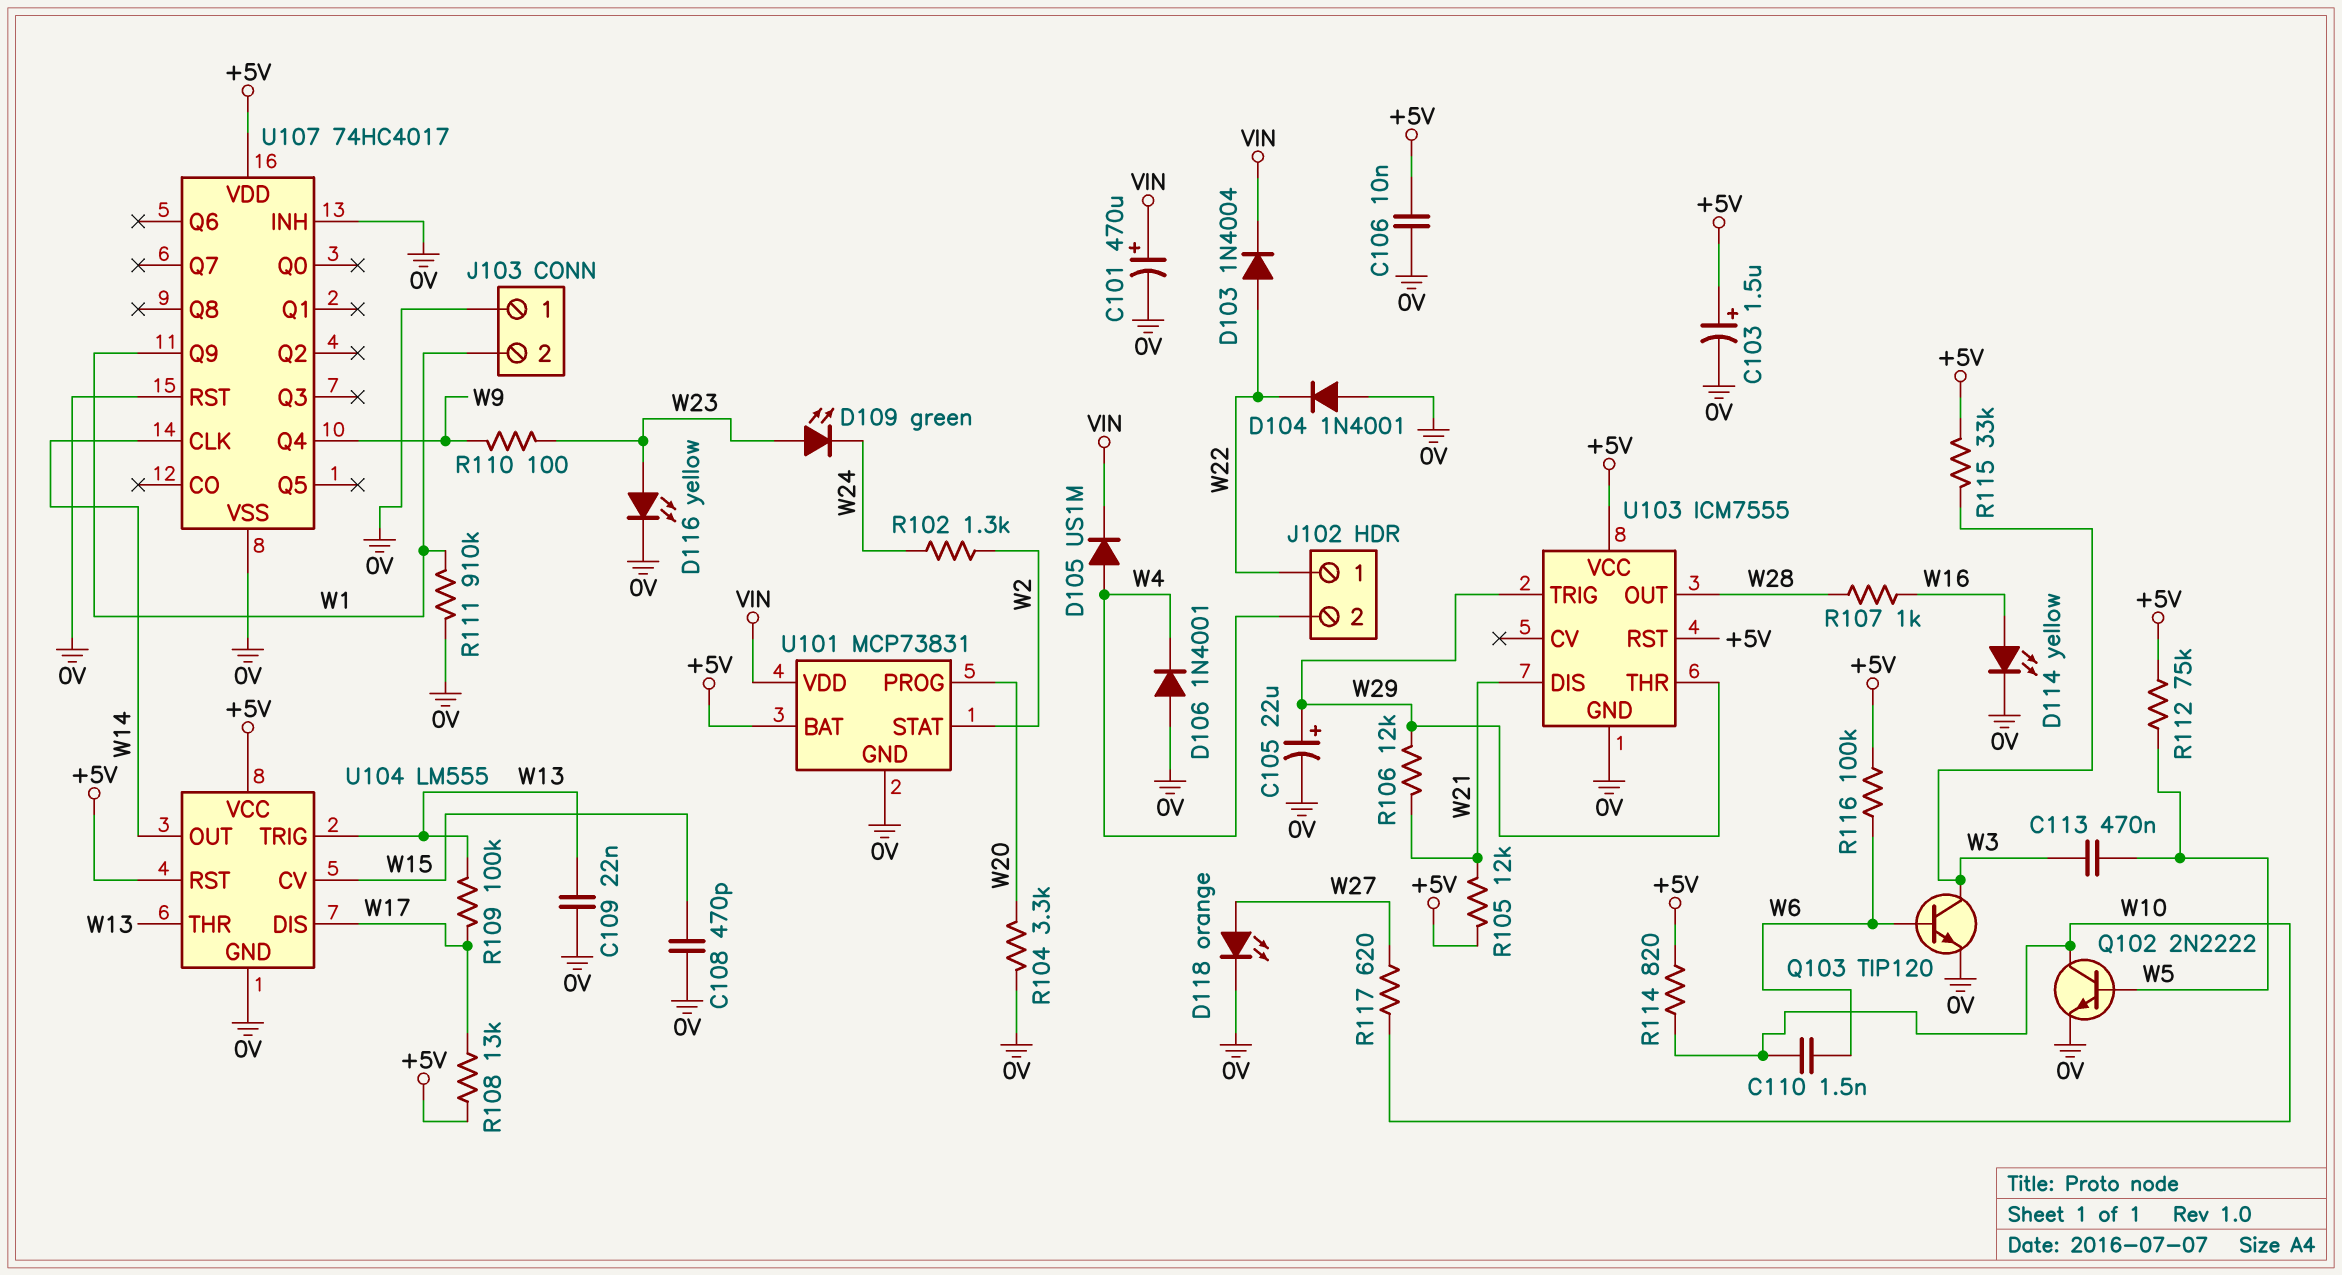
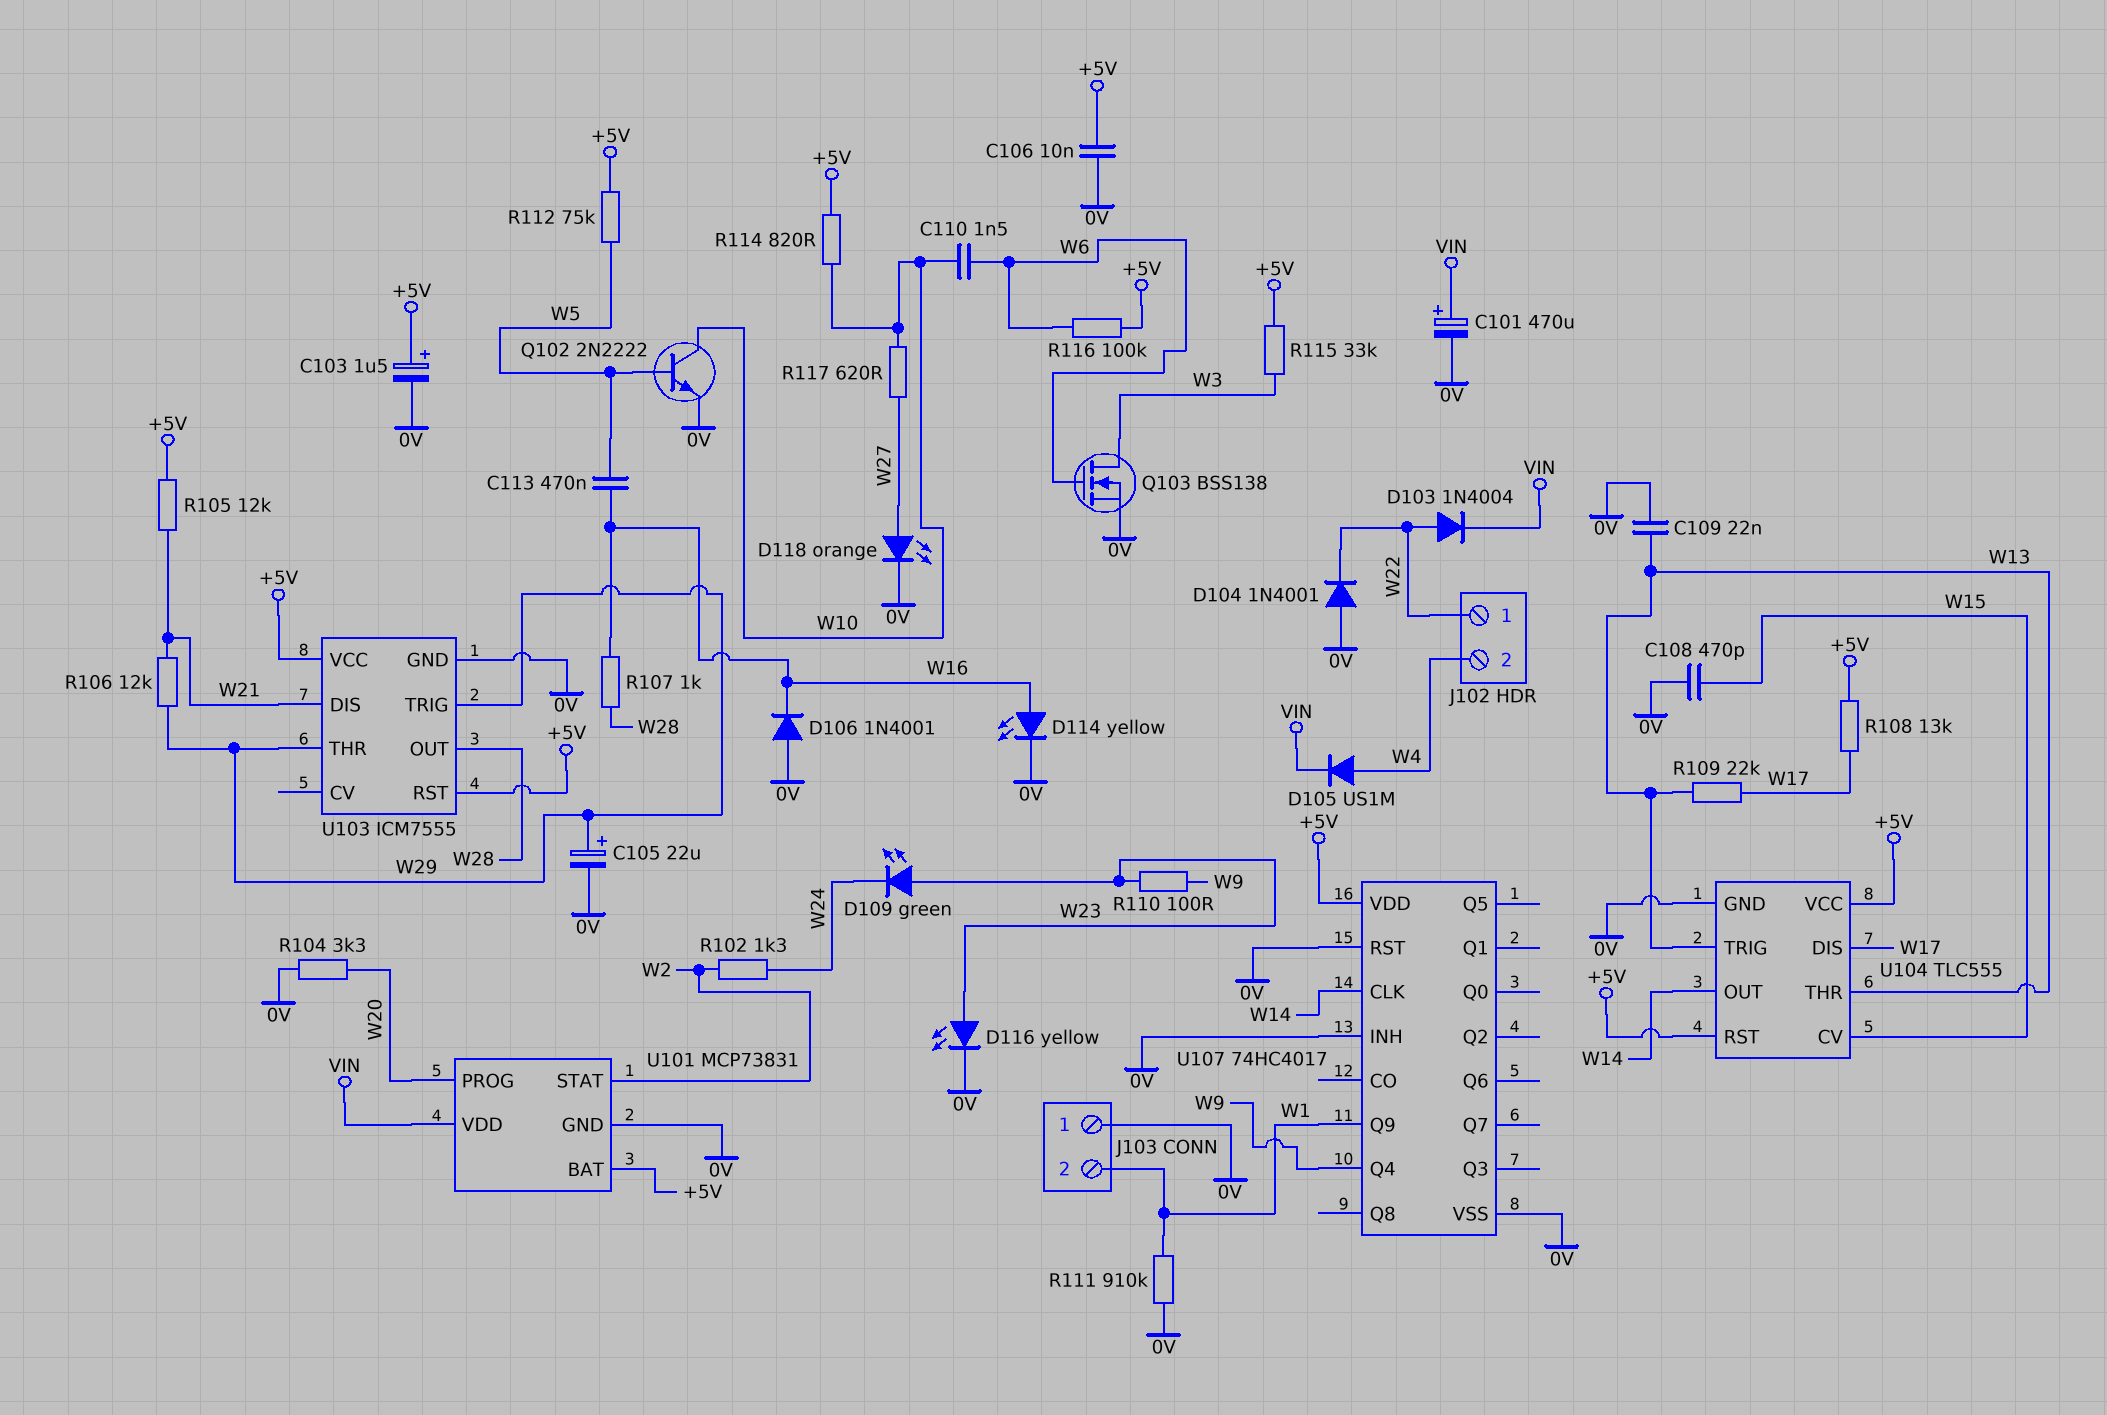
C113: 470nF (W3, W5) -> 470nF (W5, W16)
D106: diode 1N4001 (A 0V, K W4) -> diode 1N4001 (A 0V, K W16)
Q103: NPN TIP120 (B W6, C W3, E 0V) -> NMOS BSS138 (G W6, D W3, S 0V)
R109: 100k (W13, W17) -> 22k (W13, W17)
U104: LM555 -> TLC555

